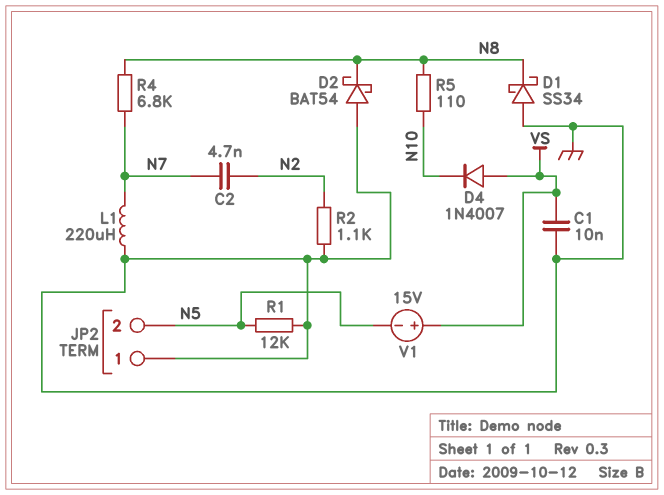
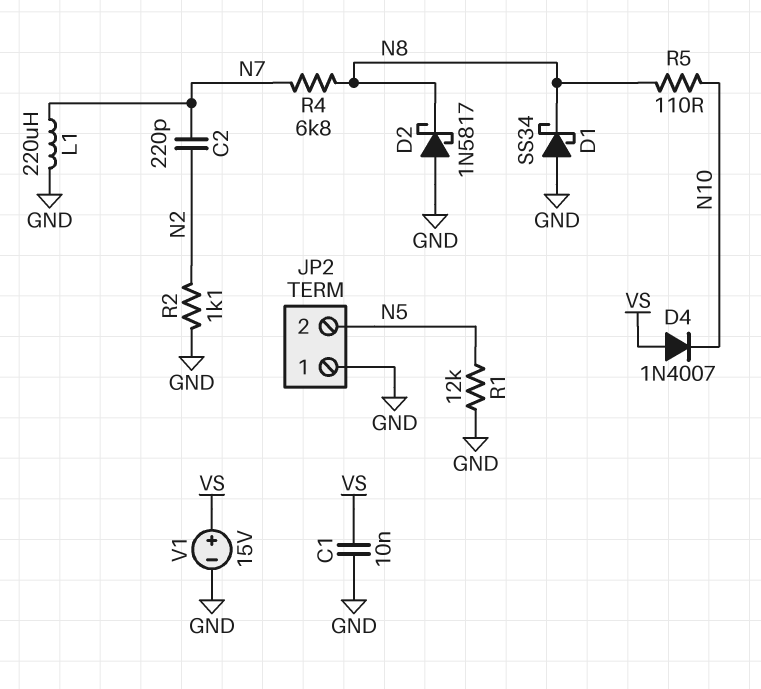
C2: 4.7nF (N2, N7) -> 220pF (N2, N7)
D2: schottky BAT54 (A GND, K N8) -> schottky 1N5817 (A GND, K N8)
V1: 15V (plus VS, minus N5) -> 15V (plus VS, minus GND)

